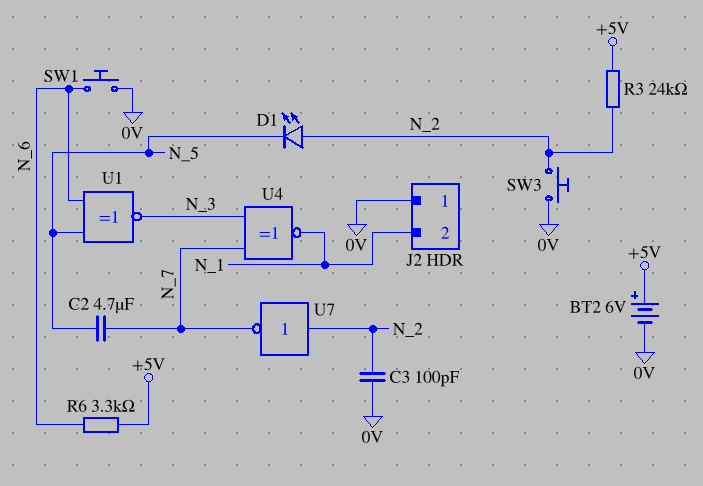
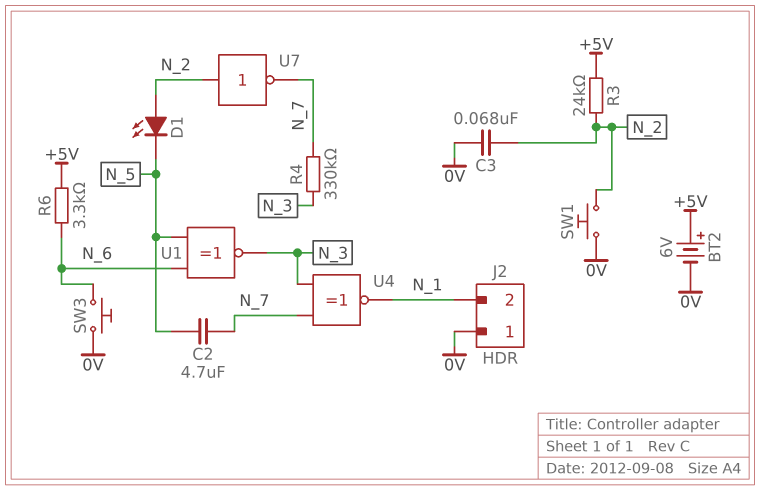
C3: 100pF (0V, N_2) -> 68nF (0V, N_2)
R4: none -> 330k (N_3, N_7)
SW1: button (0V, N_6) -> button (0V, N_2)
SW3: button (0V, N_2) -> button (0V, N_6)

